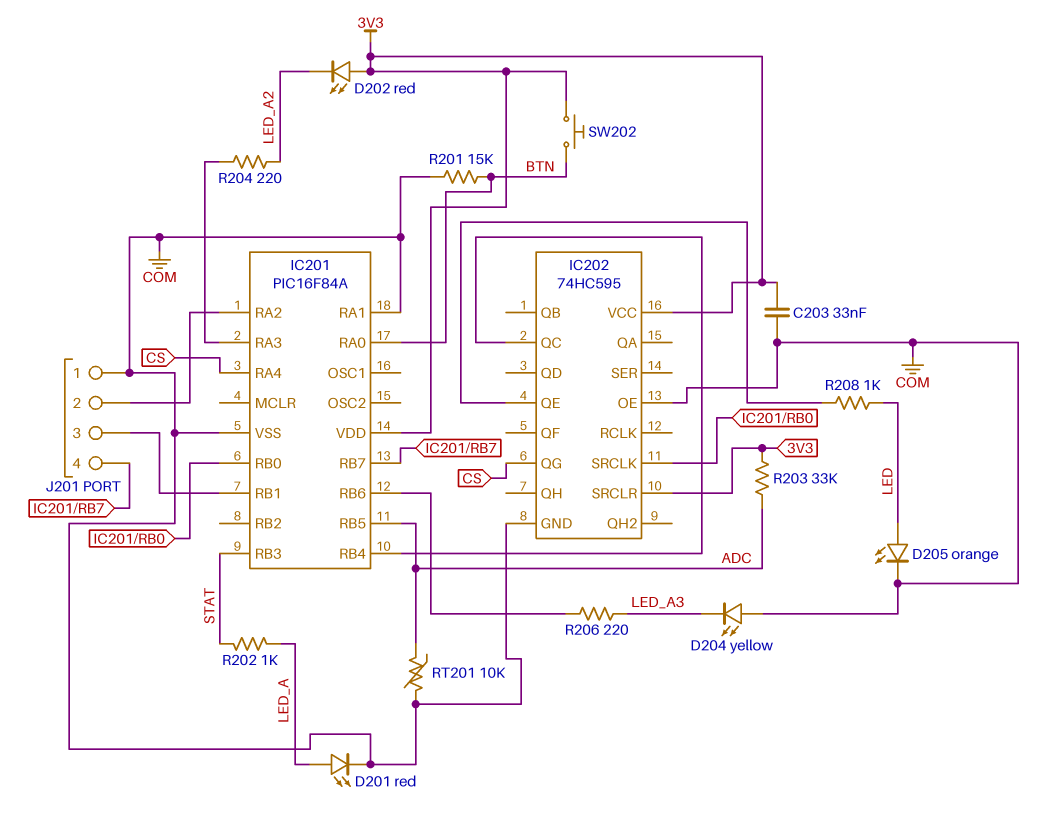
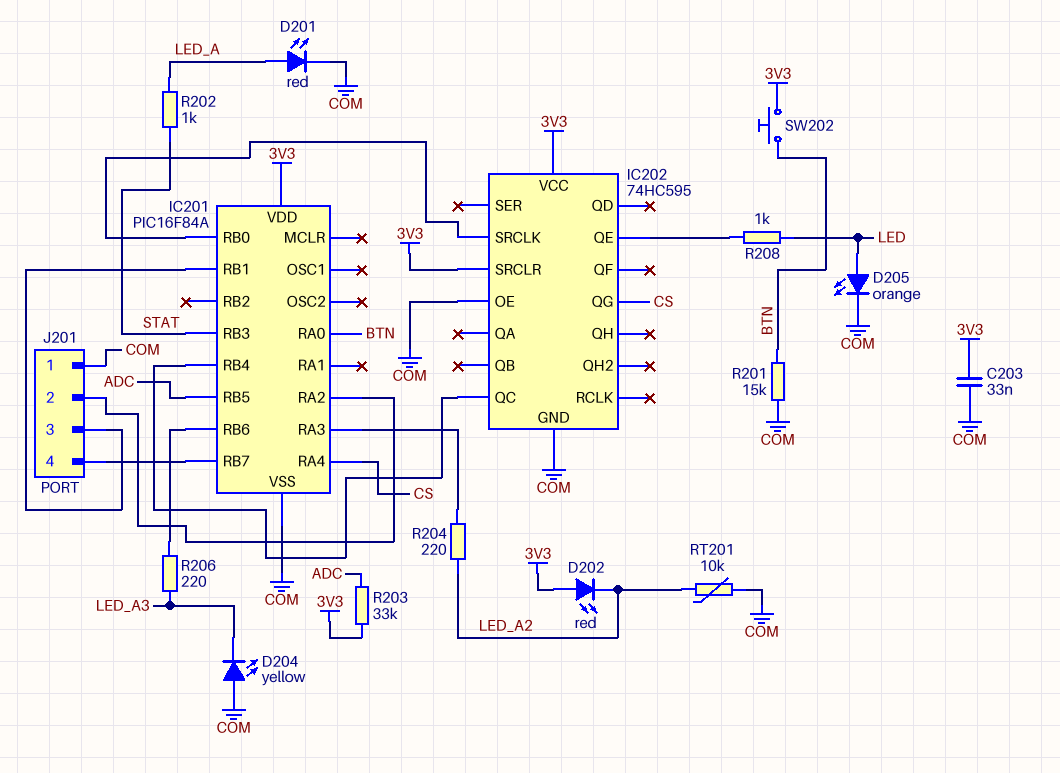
IC201 pin RA1: COM -> none
RT201: 10k (ADC, COM) -> 10k (COM, LED_A2)

